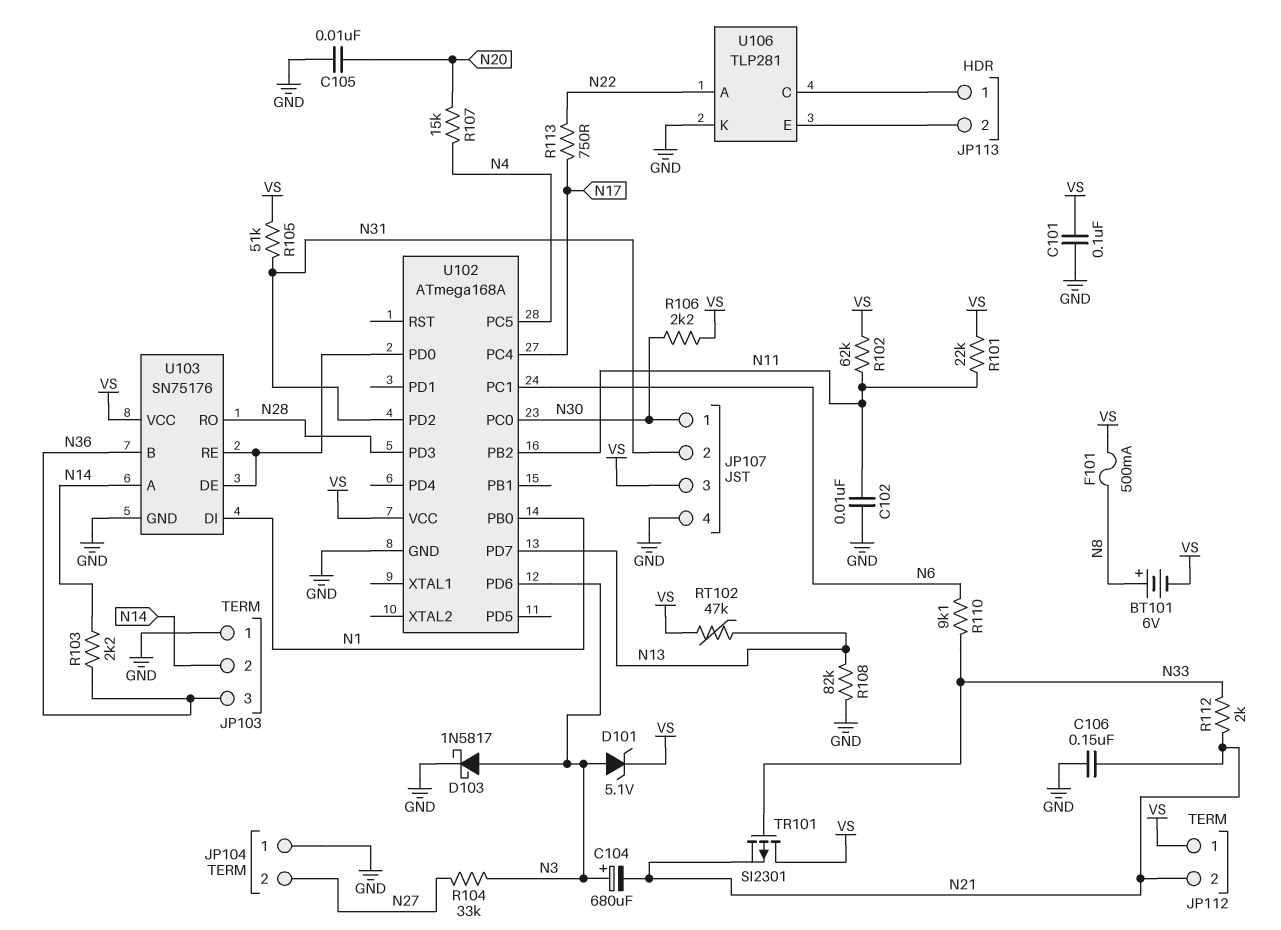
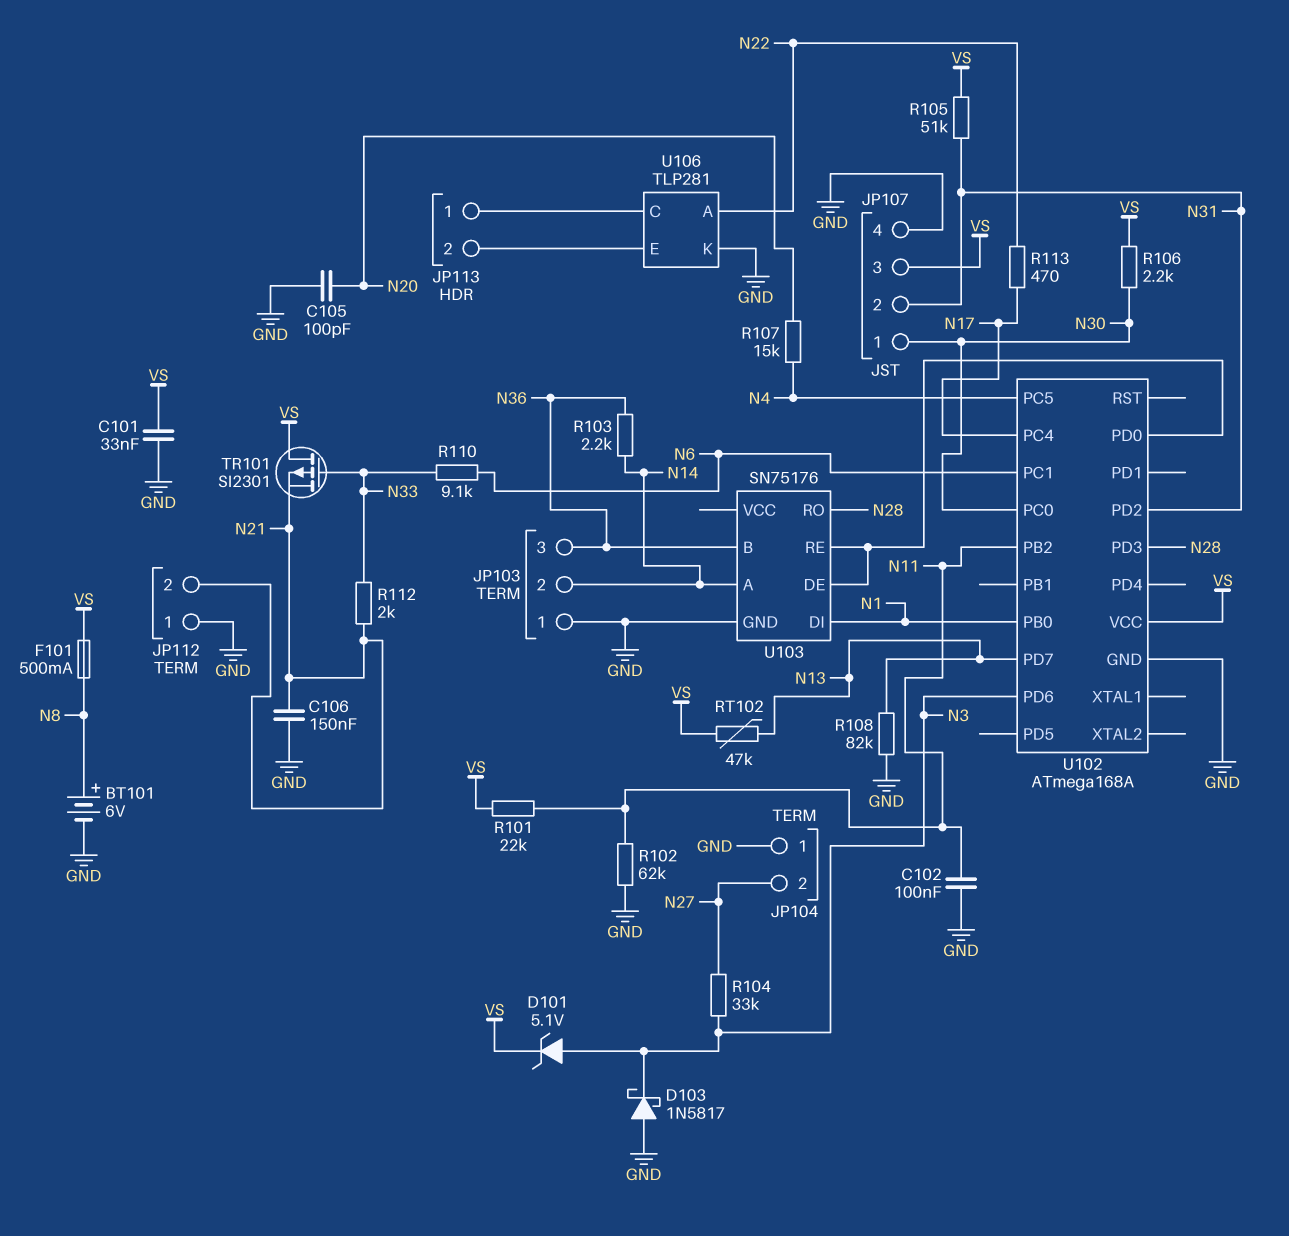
BT101: 6V (plus N8, minus VS) -> 6V (plus N8, minus GND)
C101: 100nF (GND, VS) -> 33nF (GND, VS)
C102: 10nF (GND, N11) -> 100nF (GND, N11)
C104: 680uF (plus N3, minus N21) -> none
C105: 10nF (GND, N20) -> 100pF (GND, N20)
D103: schottky 1N5817 (A N3, K GND) -> schottky 1N5817 (A GND, K N3)
JP112 pin 1: VS -> GND
R102: 62k (N11, VS) -> 62k (GND, N11)
R113: 750 (N17, N22) -> 470 (N17, N22)
U103 pin VCC: VS -> none

